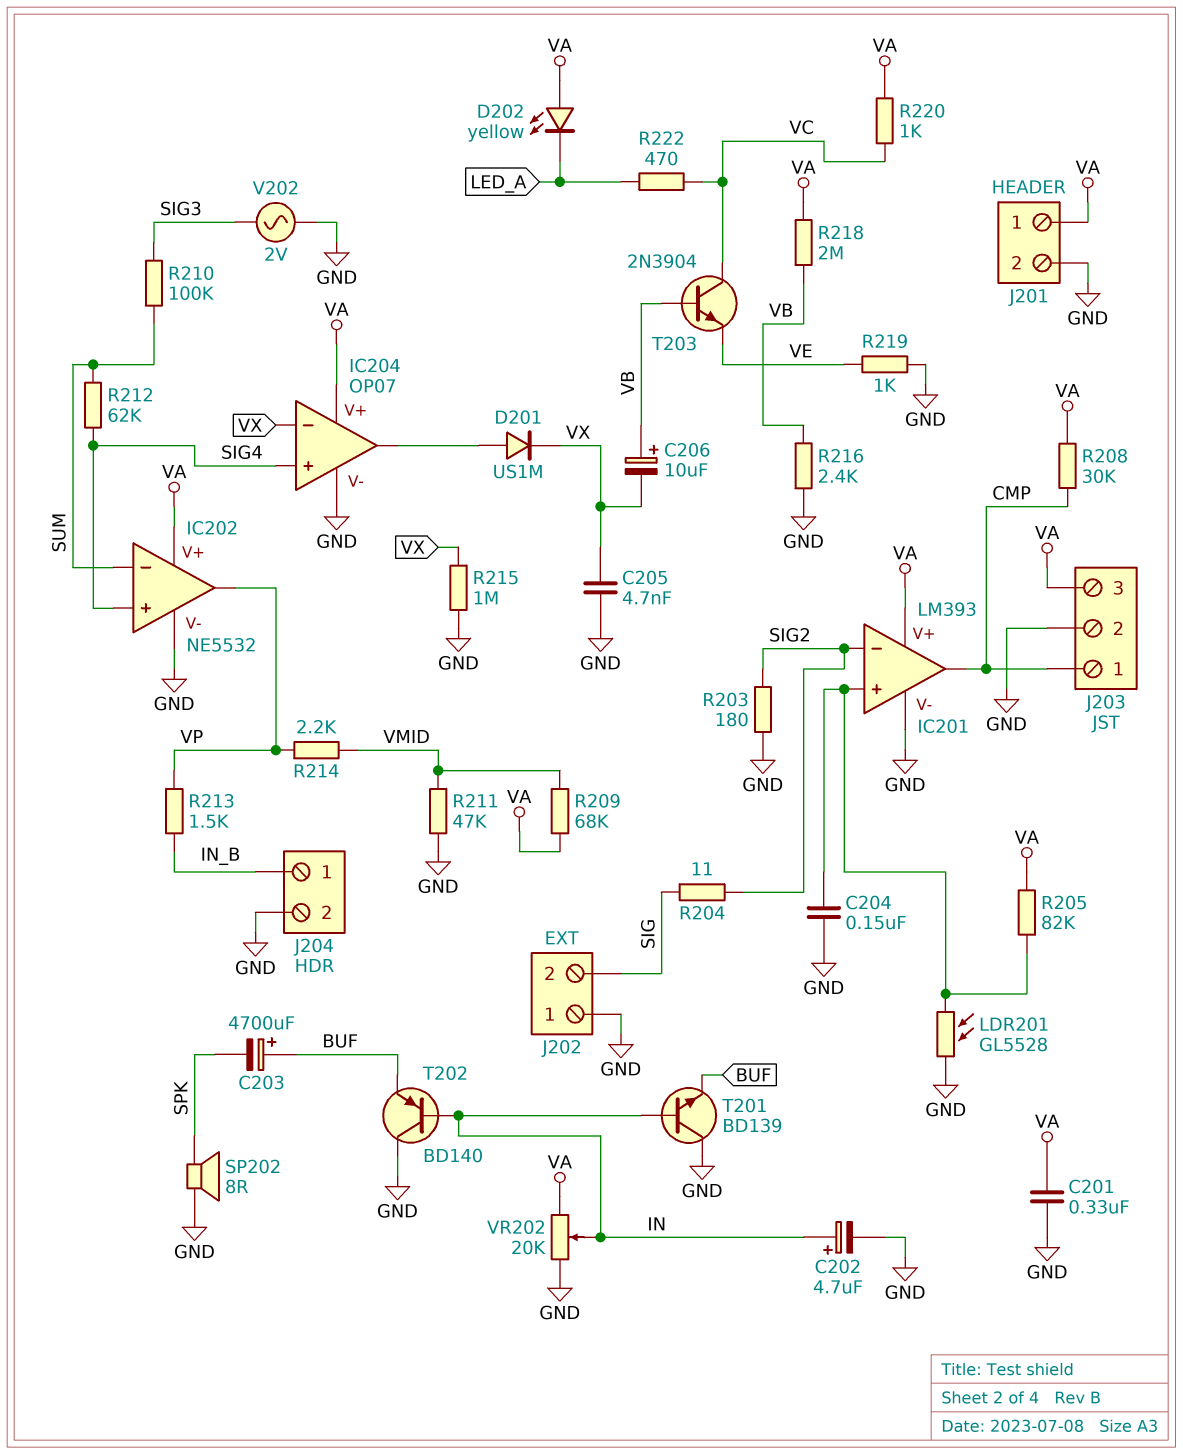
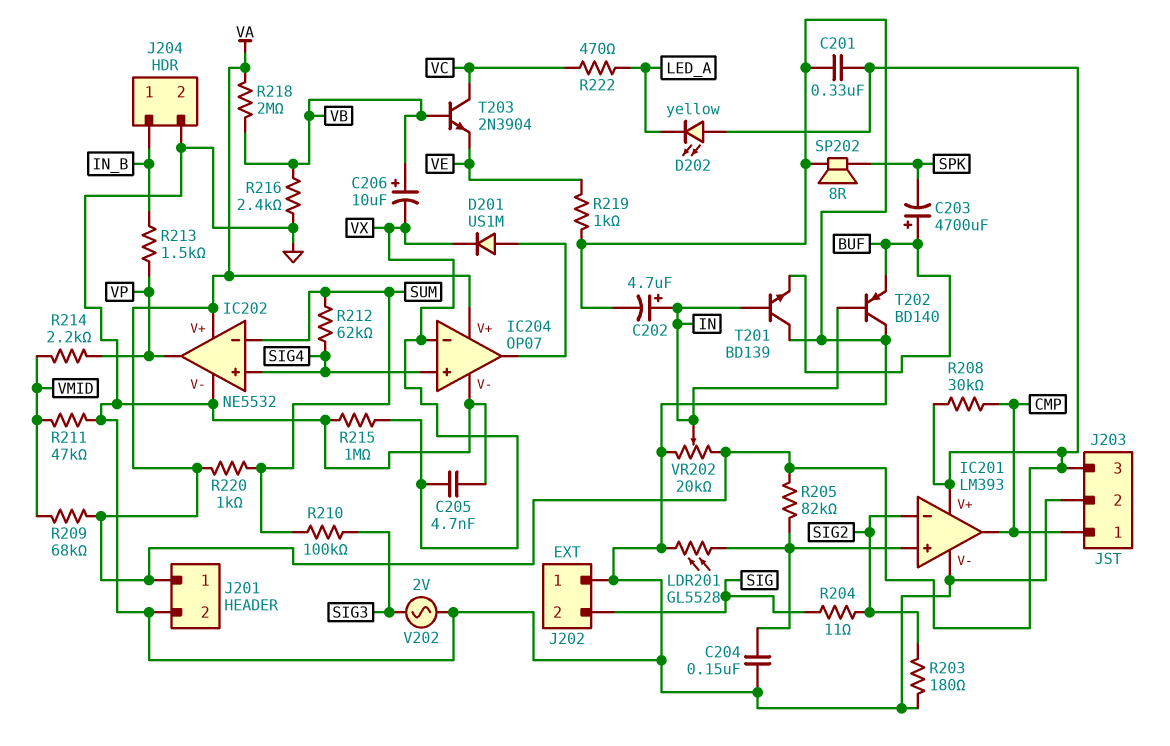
R220: 1k (VA, VC) -> 1k (SUM, VA)

